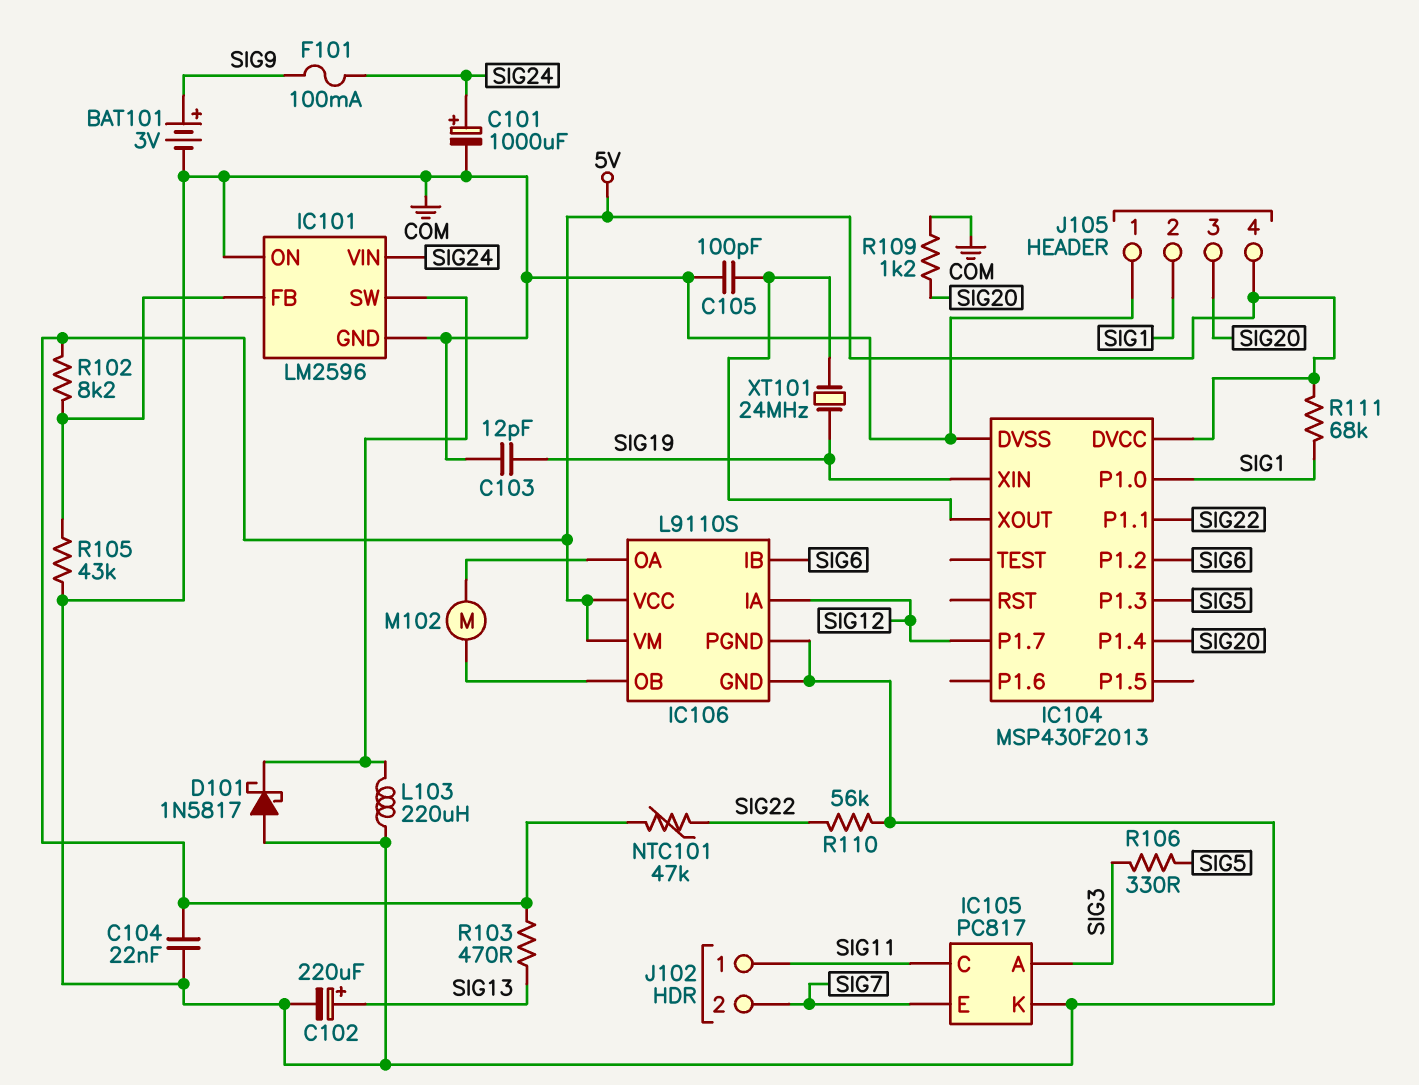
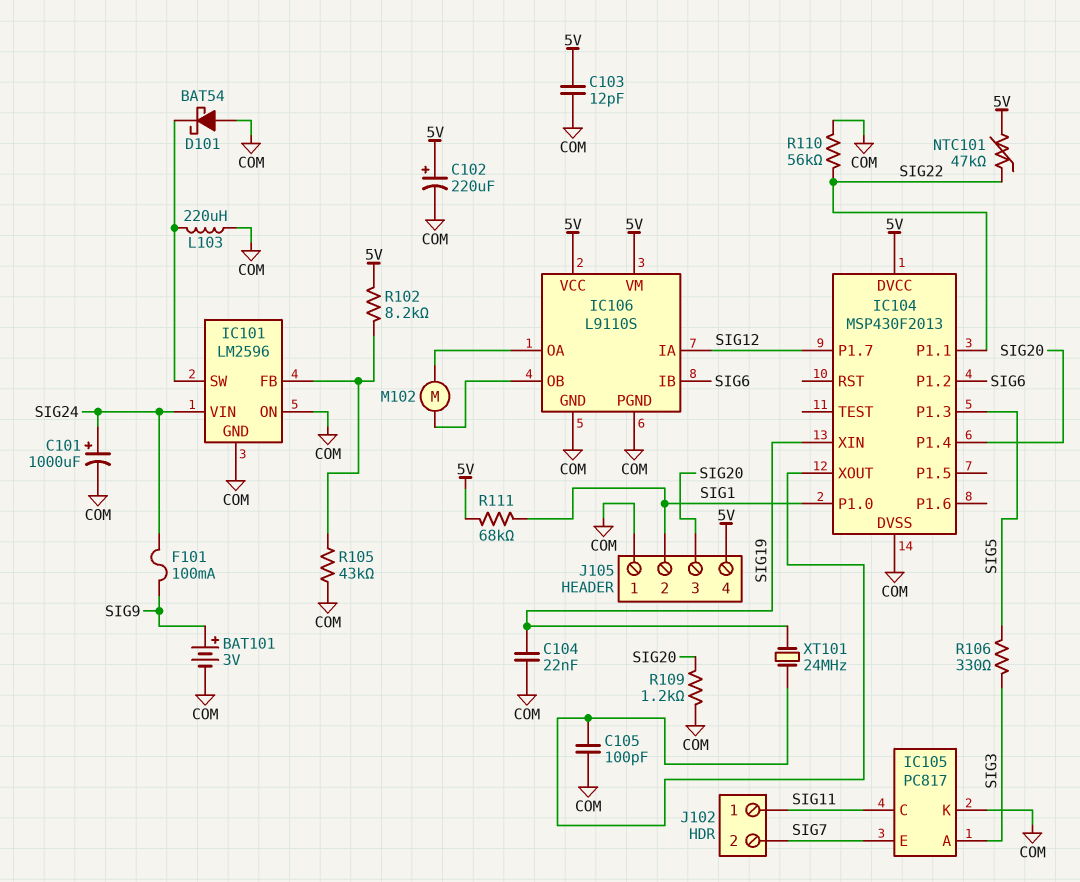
C102: 220uF (plus SIG13, minus COM) -> 220uF (plus 5V, minus COM)
C103: 12pF (COM, SIG19) -> 12pF (5V, COM)
C104: 22nF (5V, COM) -> 22nF (COM, SIG19)
D101: schottky 1N5817 (A COM, K IC101/SW) -> schottky BAT54 (A COM, K IC101/SW)
R103: 470 (5V, SIG13) -> none

